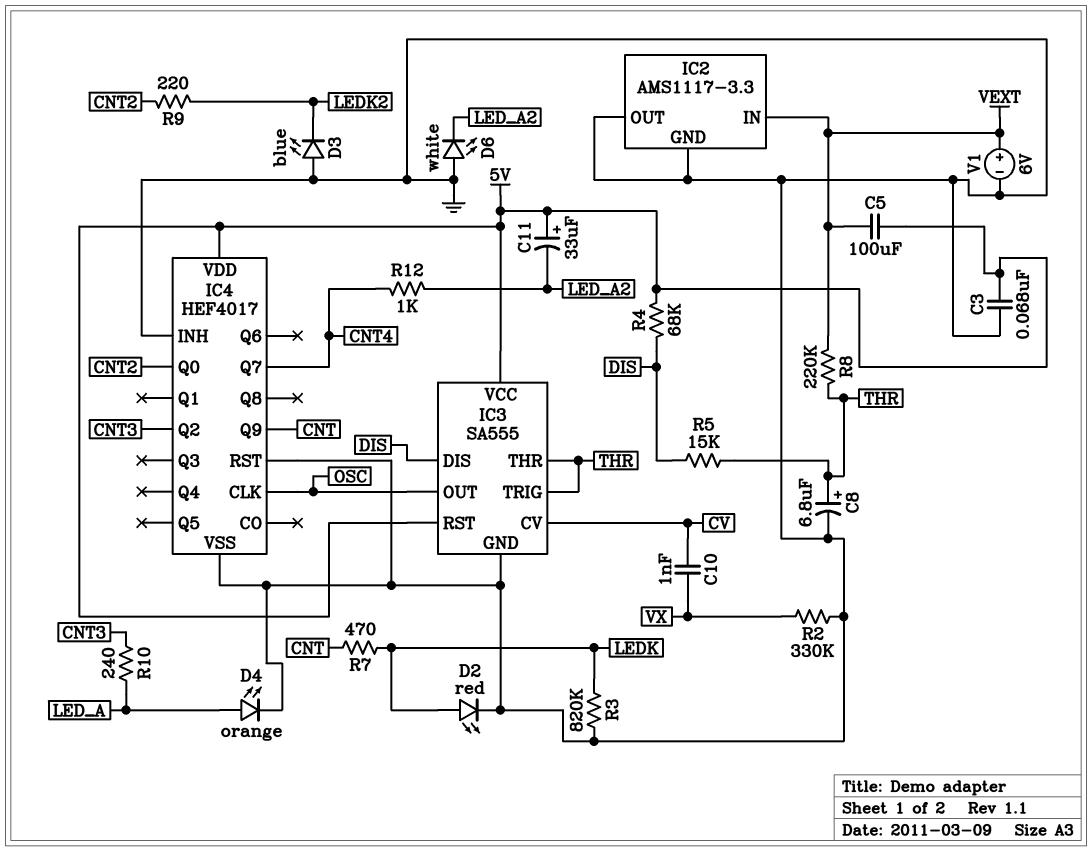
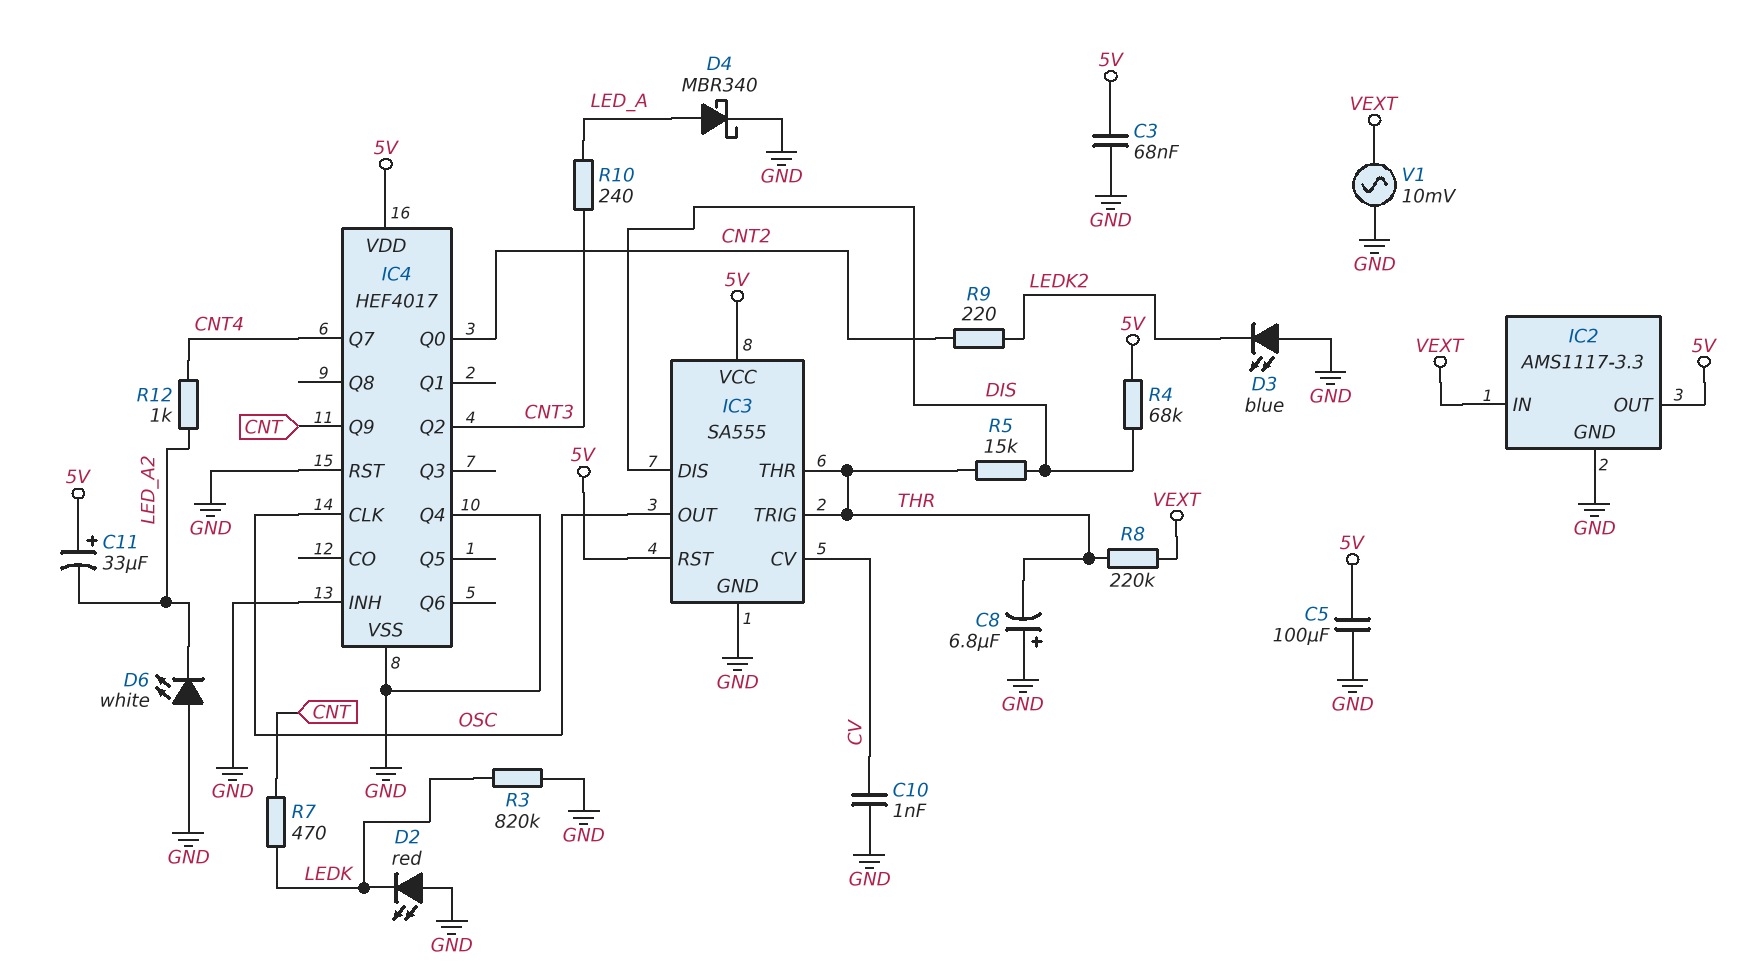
C5: 100uF (5V, VEXT) -> 100uF (5V, GND)
C8: 6.8uF (plus THR, minus GND) -> 6.8uF (plus GND, minus THR)
C10: 1nF (CV, VX) -> 1nF (CV, GND)
D2: LED red (A LEDK, K GND) -> LED red (A GND, K LEDK)
D4: LED orange (A LED_A, K GND) -> schottky MBR340 (A LED_A, K GND)
IC2 pin OUT: GND -> 5V
IC4 pin Q4: none -> GND
R2: 330k (GND, VX) -> none
V1: 6V (plus VEXT, minus GND) -> AC 10mV (GND, VEXT)

